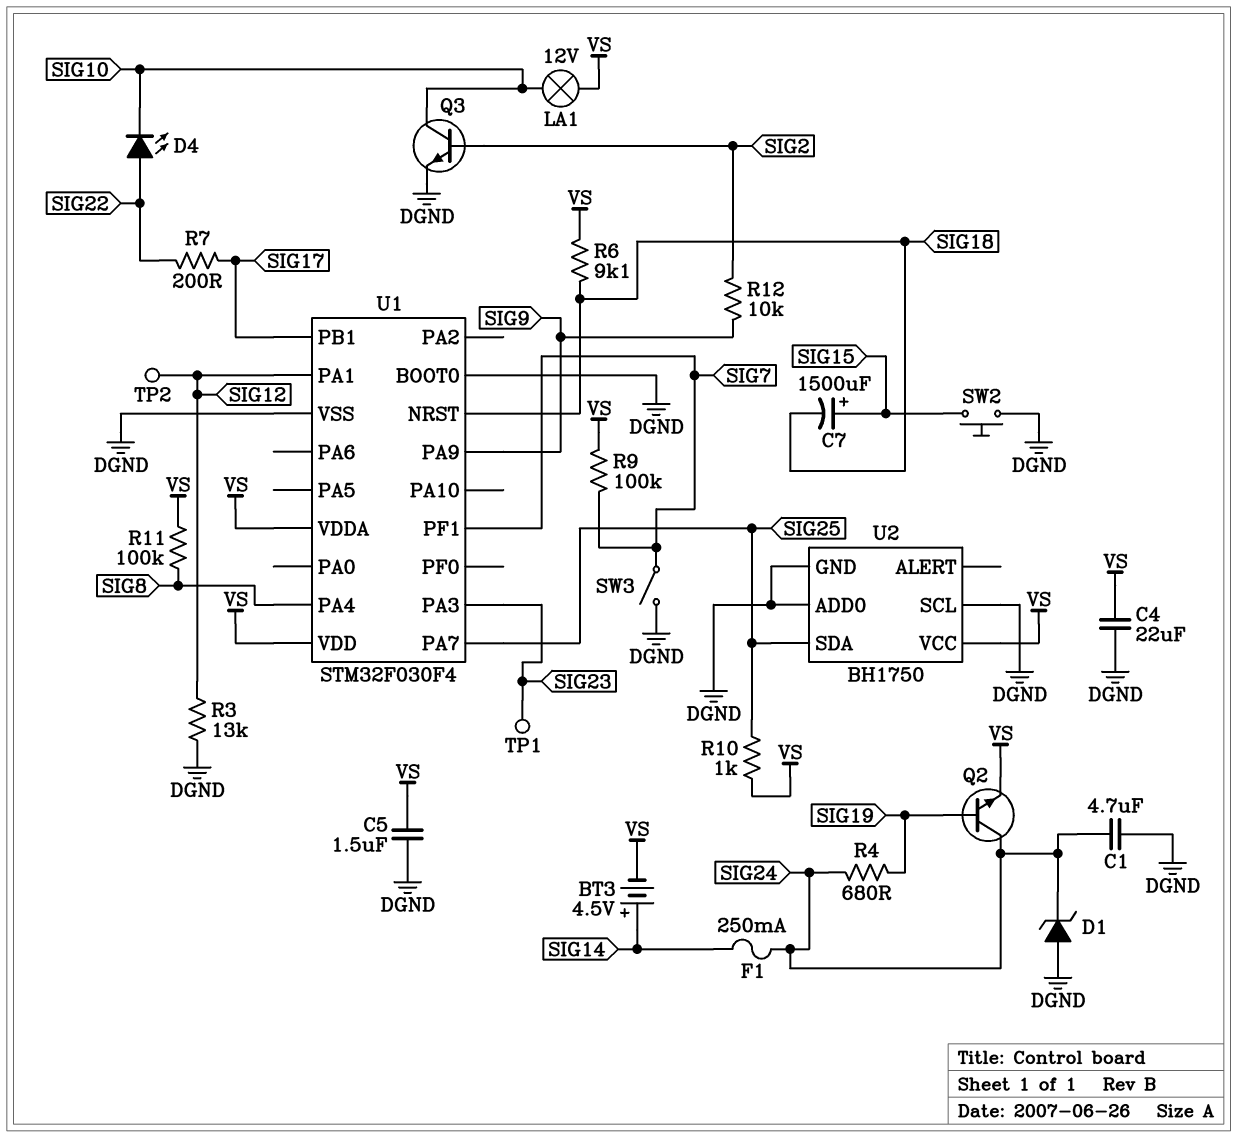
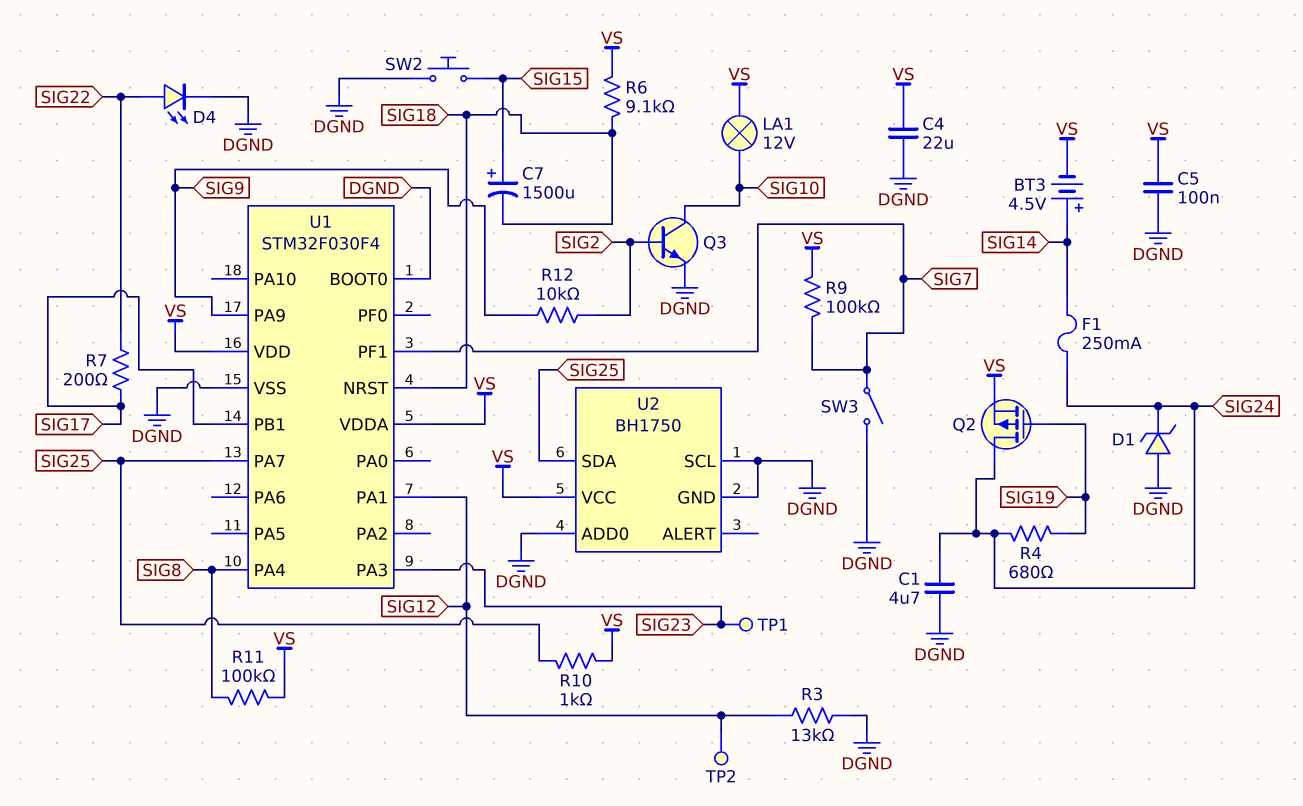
C5: 1.5uF (DGND, VS) -> 100nF (DGND, VS)
D4: LED (A SIG22, K SIG10) -> LED (A SIG22, K DGND)
Q2: NPN (B SIG19, C SIG24, E VS) -> PMOS (G SIG19, D SIG24, S VS)

